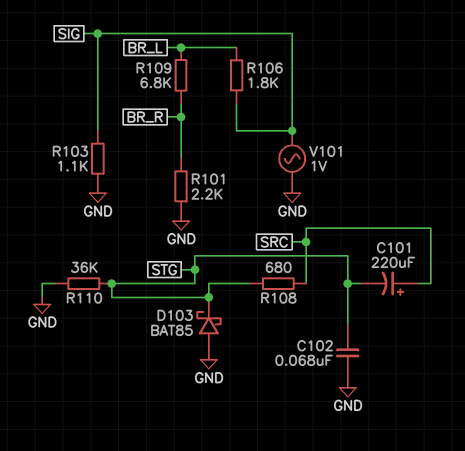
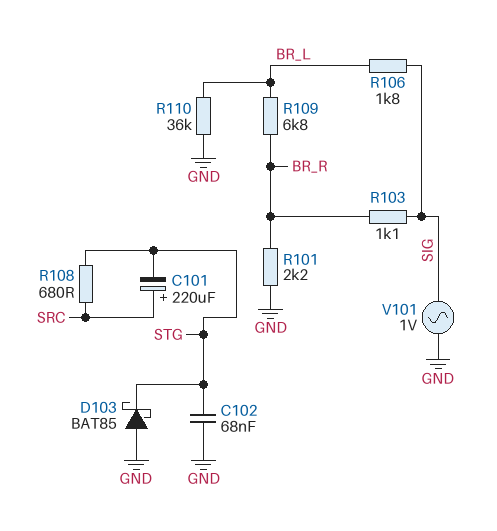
R103: 1.1k (GND, SIG) -> 1.1k (BR_R, SIG)
R110: 36k (GND, STG) -> 36k (BR_L, GND)

